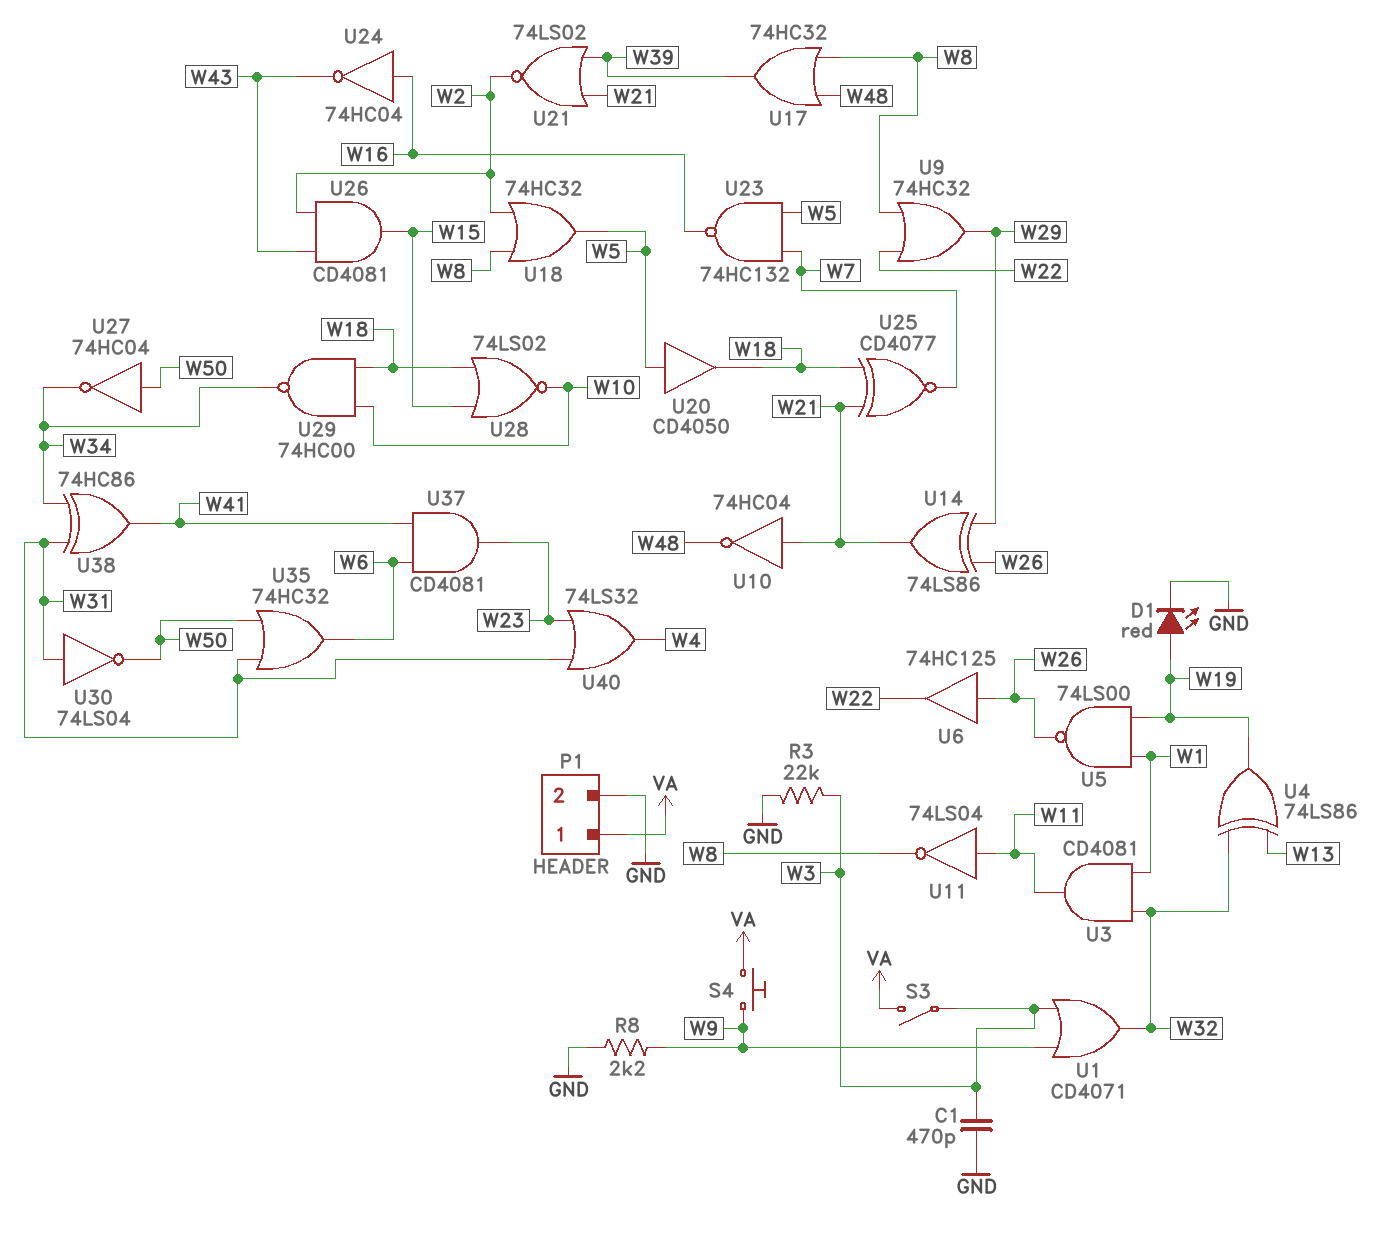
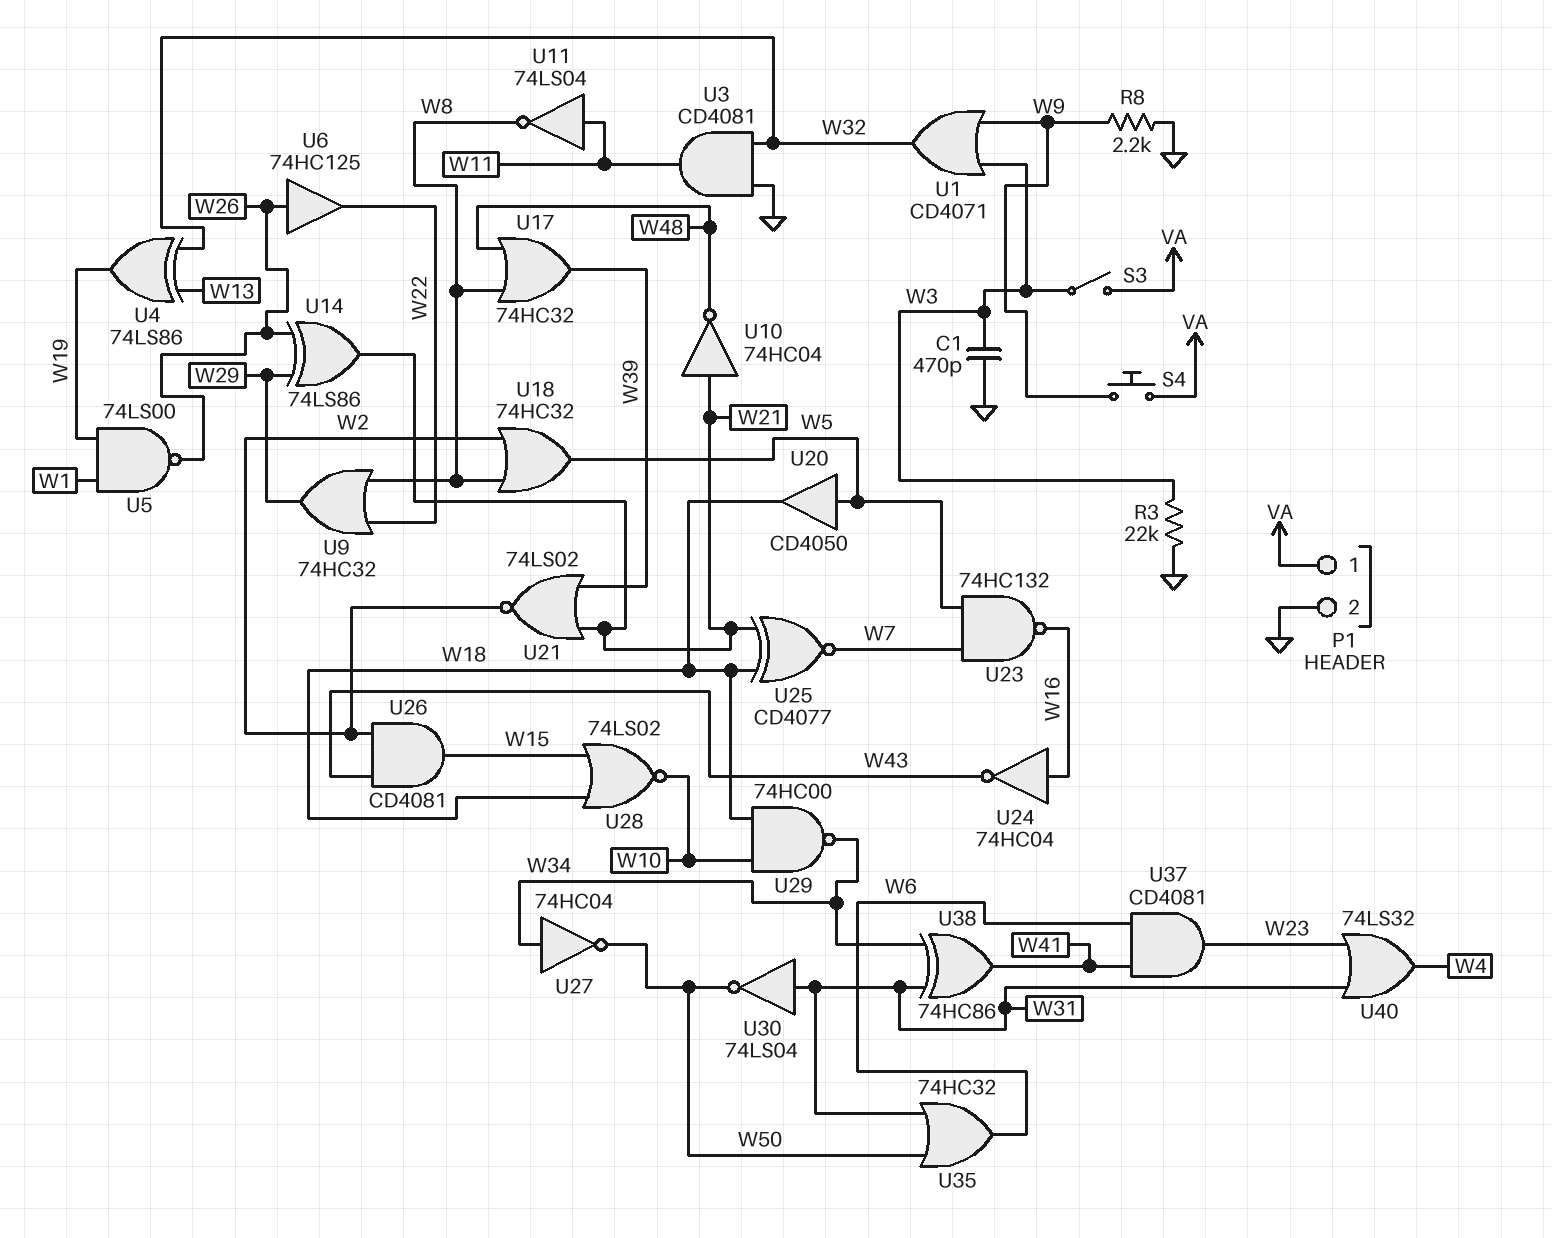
D1: LED red (A W19, K GND) -> none
U3: AND CD4081 (in W1, in W32, out W11) -> AND CD4081 (in GND, in W32, out W11)
U27: NOT 74HC04 (in W50, out W34) -> NOT 74HC04 (in W34, out W50)

